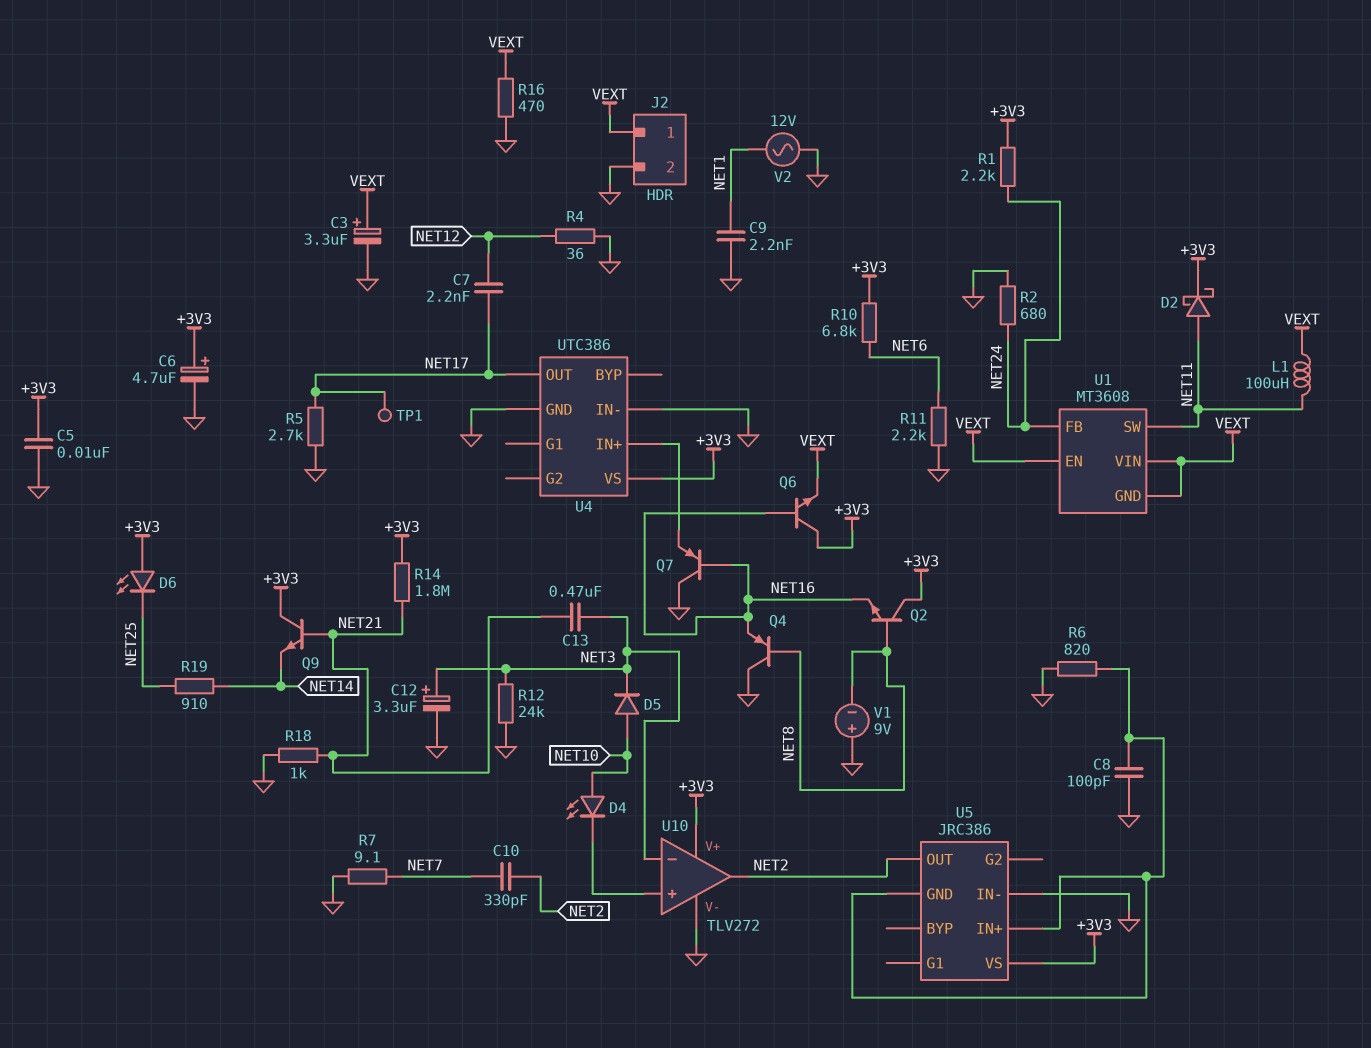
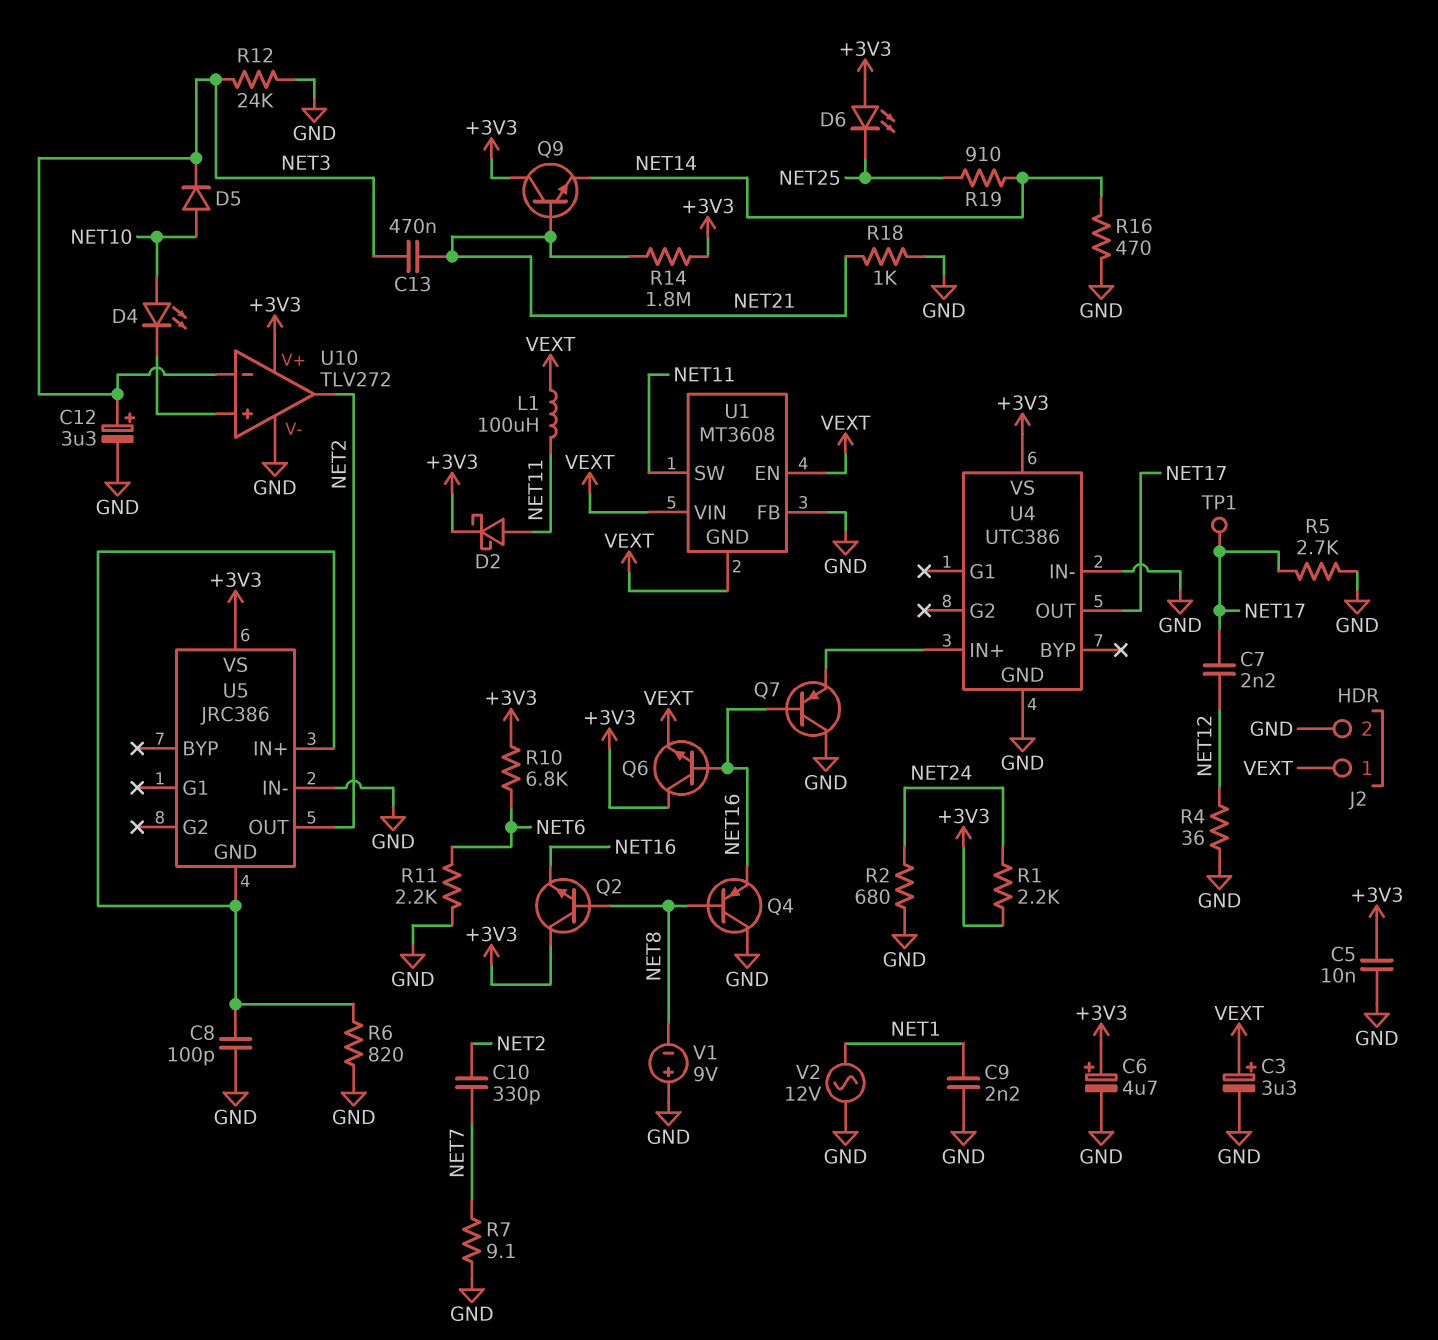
R16: 470 (GND, VEXT) -> 470 (GND, NET14)
U1 pin FB: NET24 -> GND

